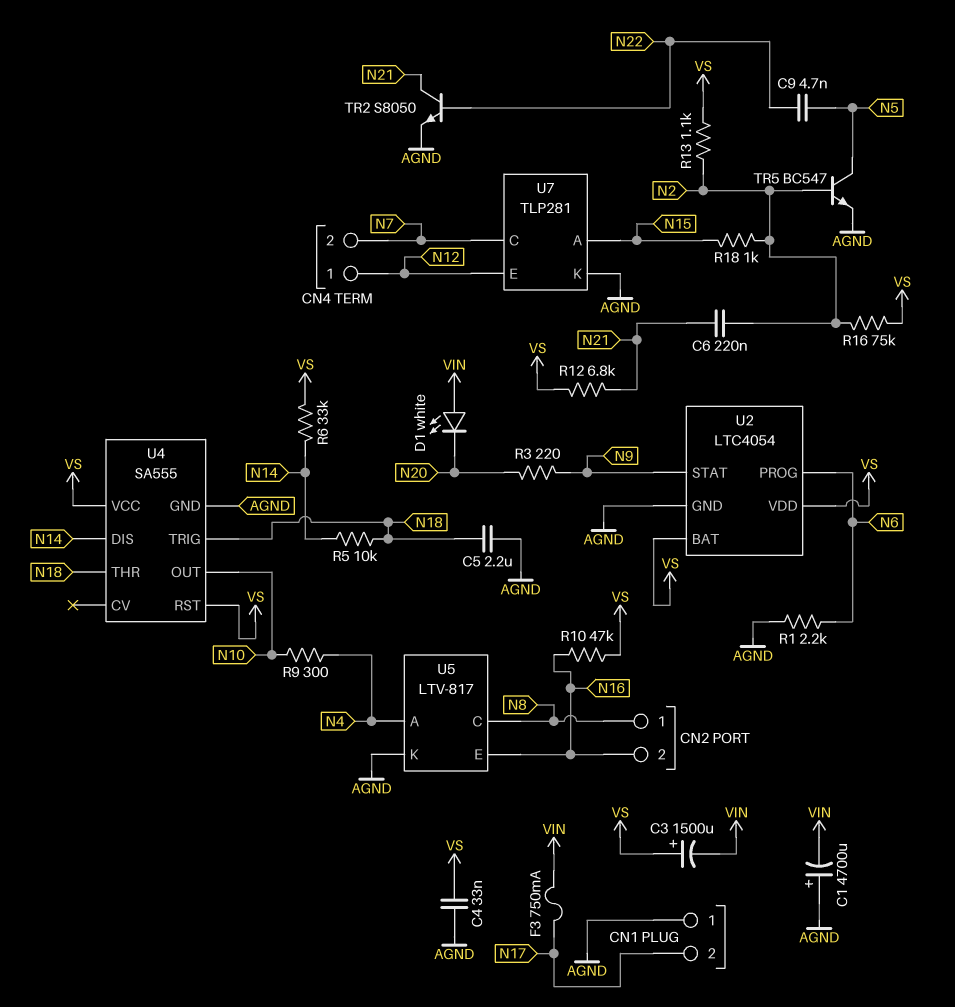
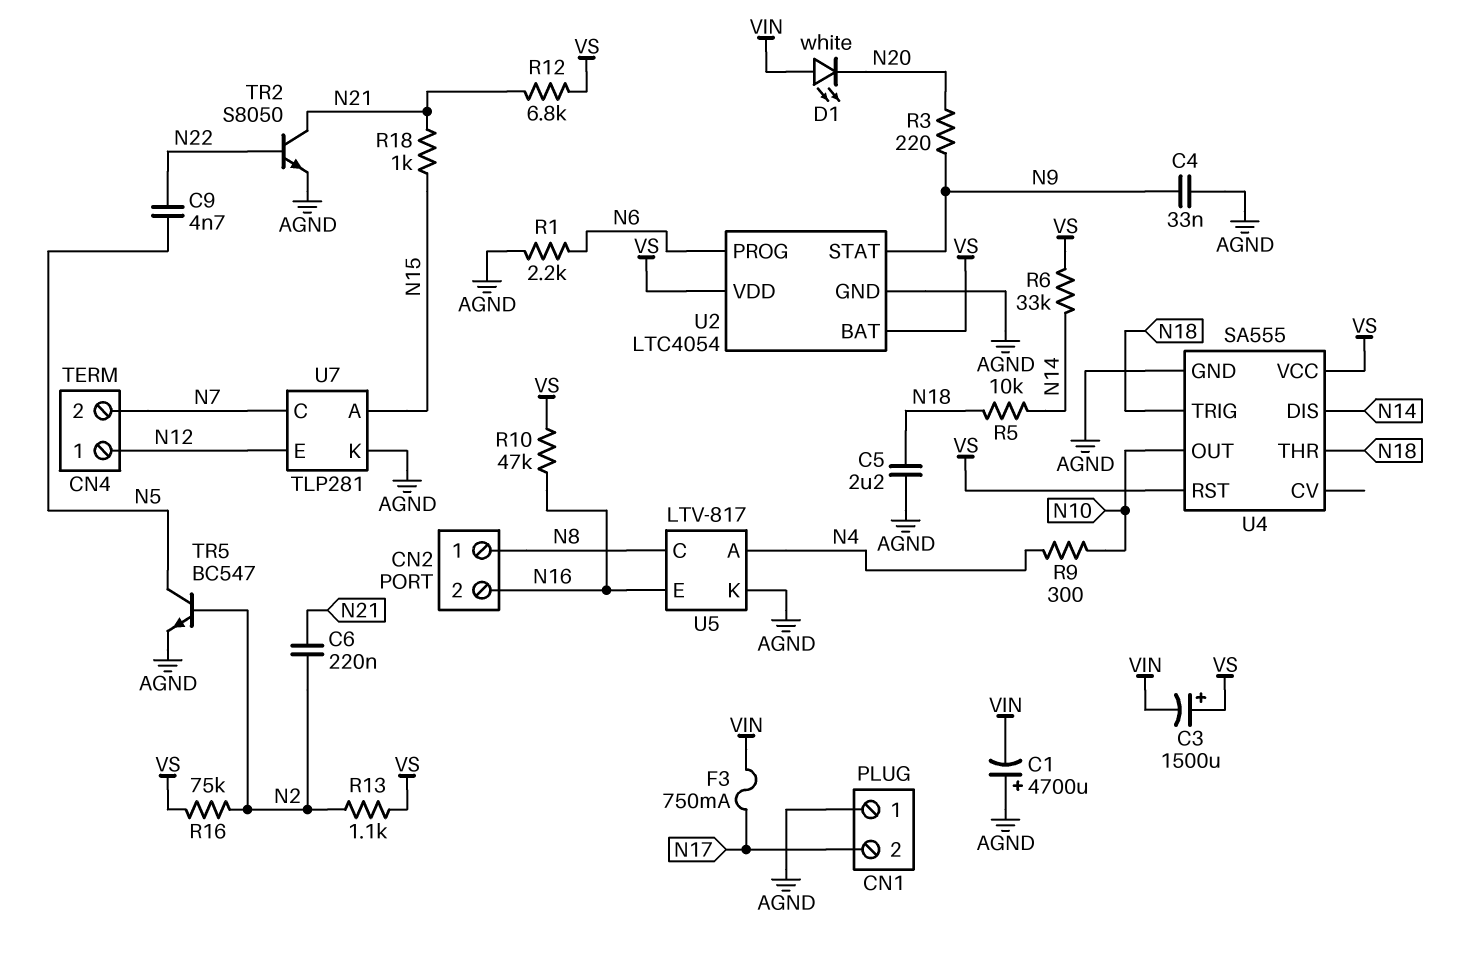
C4: 33nF (AGND, VS) -> 33nF (AGND, N9)
R18: 1k (N2, N15) -> 1k (N15, N21)

